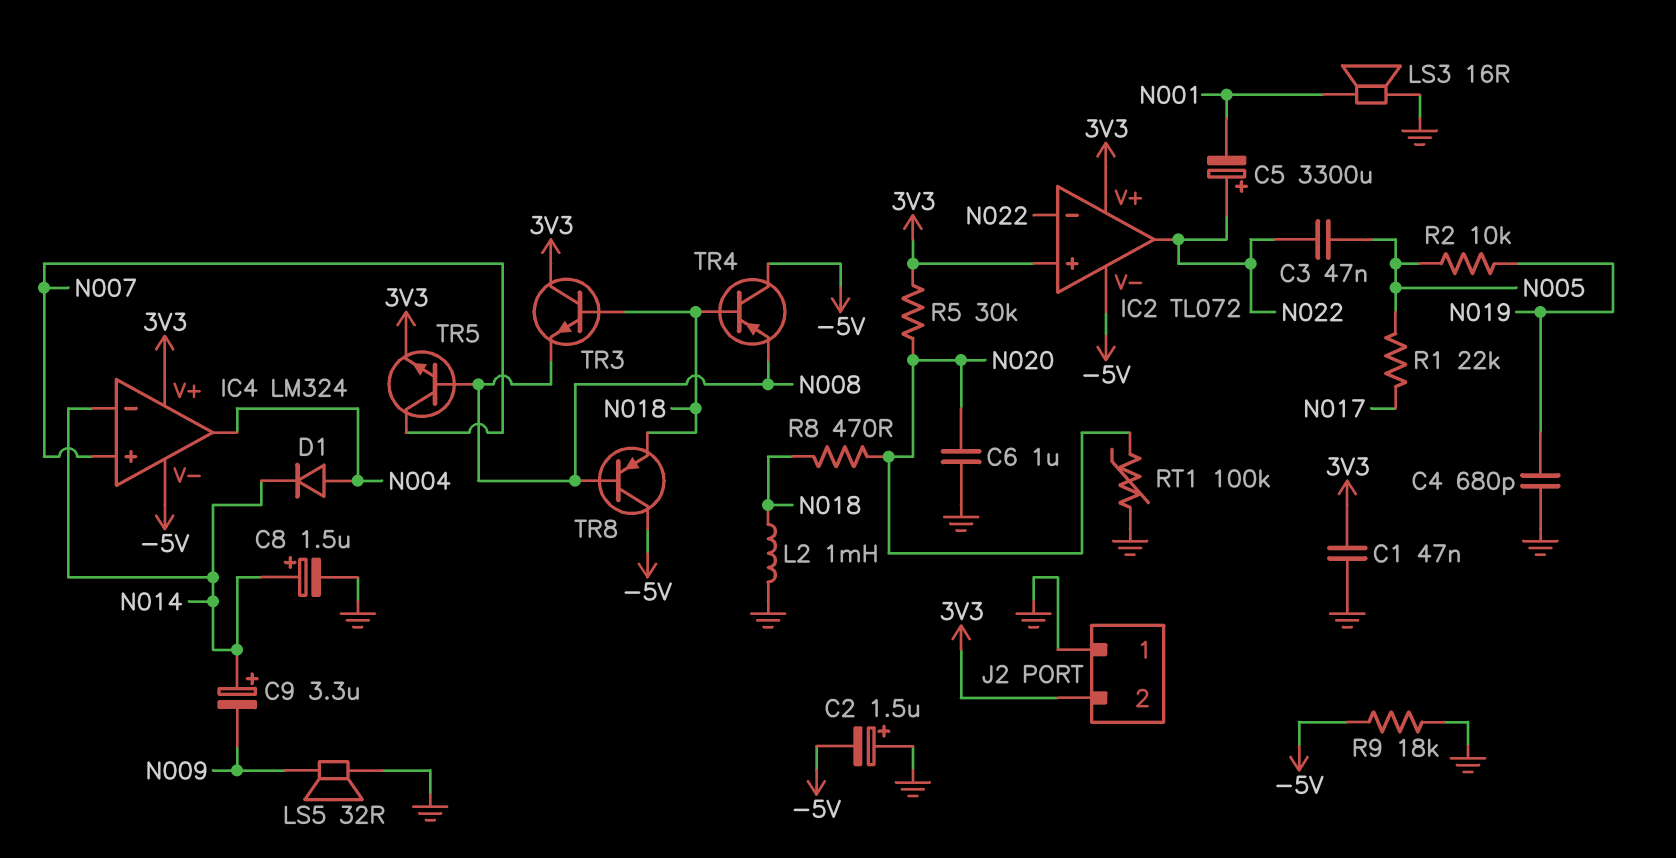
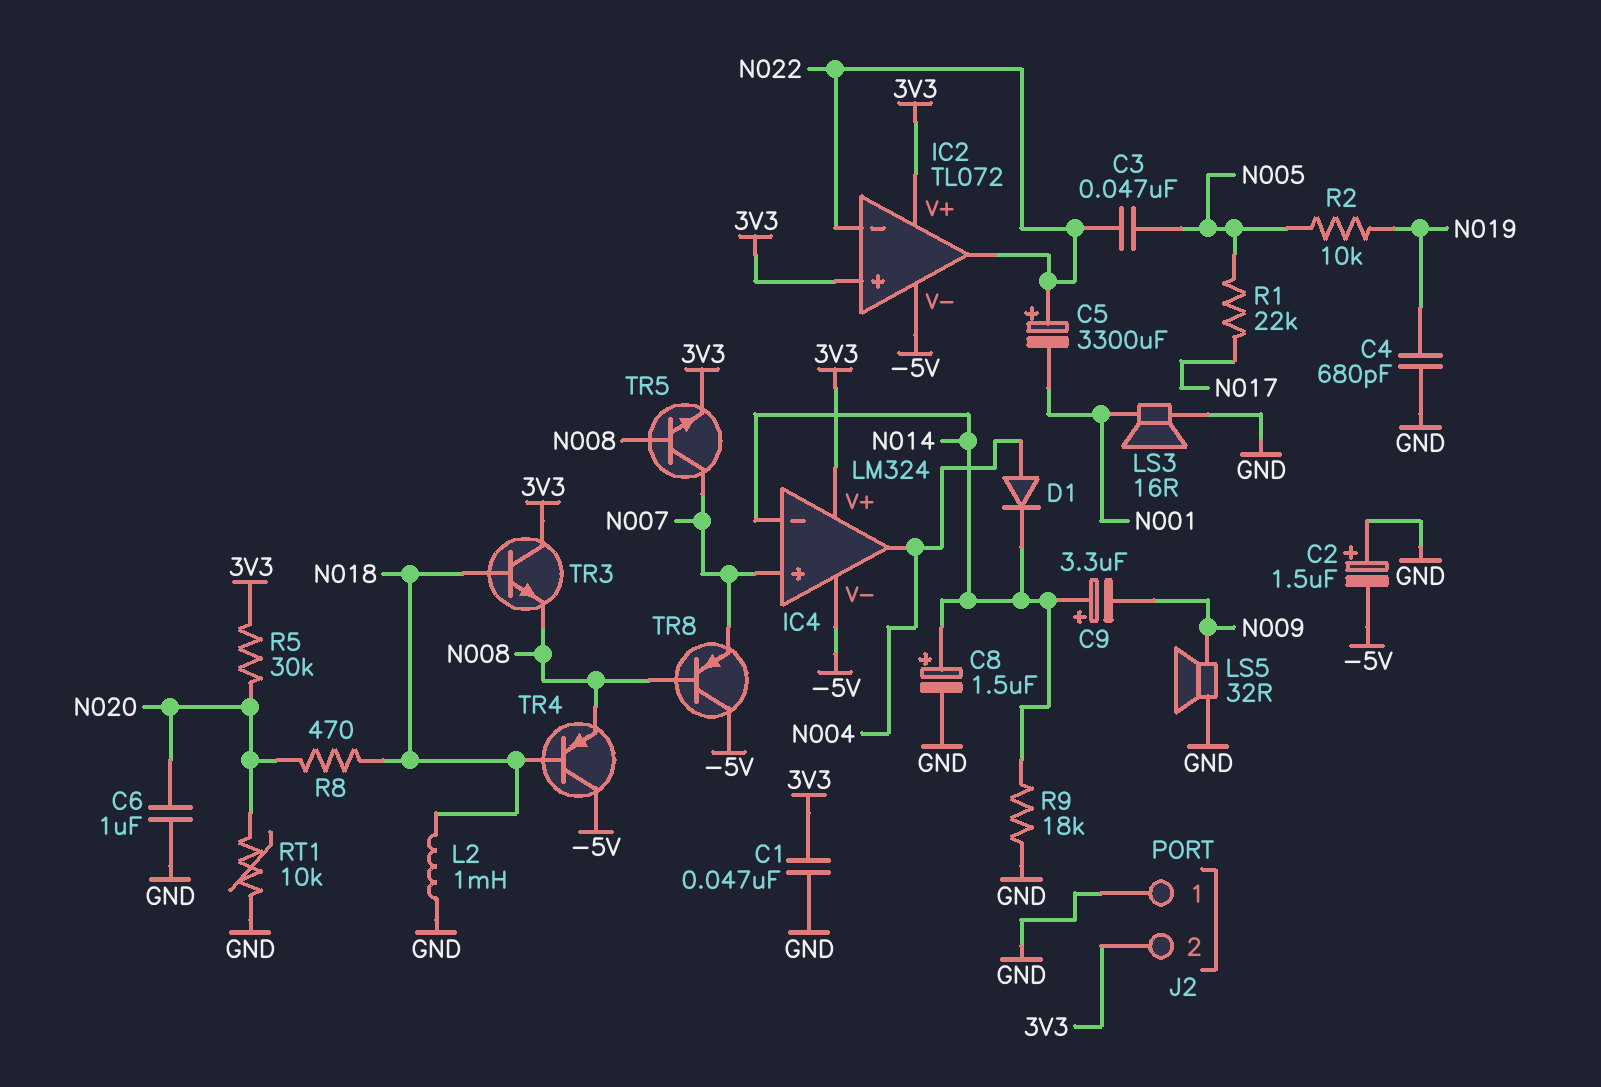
R9: 18k (-5V, GND) -> 18k (GND, N014)
RT1: 100k (GND, N020) -> 10k (GND, N020)
TR8: PNP (B N008, C -5V, E N018) -> PNP (B N008, C -5V, E N007)

